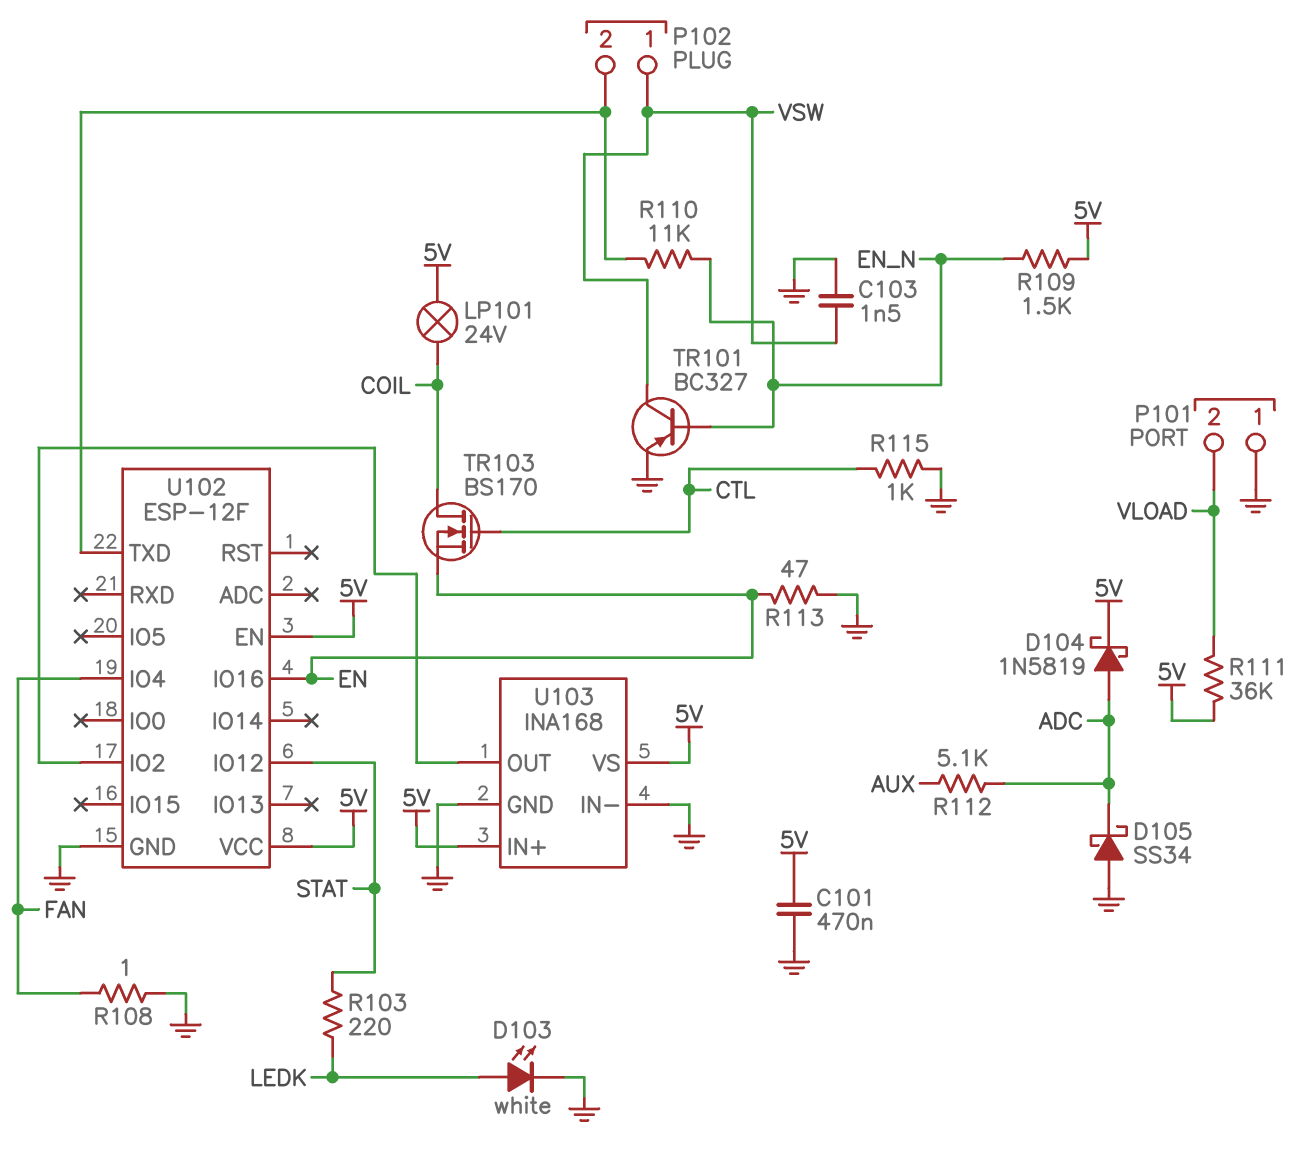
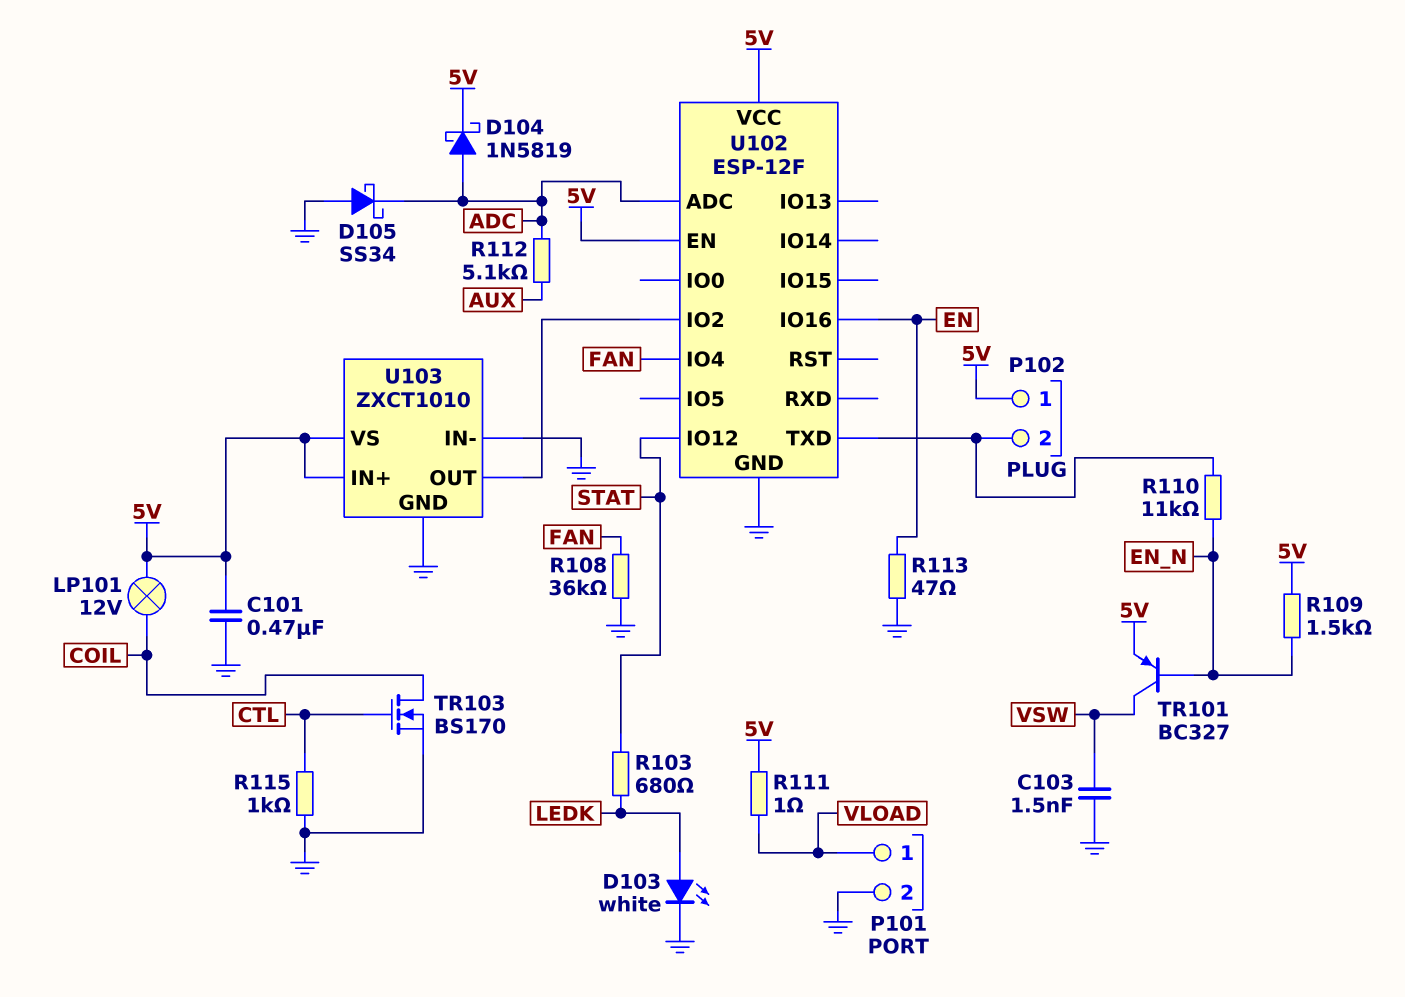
LP101: lamp 24V (5V, COIL) -> lamp 12V (5V, COIL)
P101 pin 1: GND -> VLOAD
P101 pin 2: VLOAD -> GND
P102 pin 1: VSW -> 5V
R103: 220 (LEDK, STAT) -> 680 (LEDK, STAT)
R108: 1 (FAN, GND) -> 36k (FAN, GND)
R111: 36k (5V, VLOAD) -> 1 (5V, VLOAD)
TR101: PNP BC327 (B EN_N, C VSW, E GND) -> PNP BC327 (B EN_N, C VSW, E 5V)
TR103: NMOS BS170 (G CTL, D COIL, S EN) -> NMOS BS170 (G CTL, D COIL, S GND)
U102 pin ADC: none -> ADC
U103: INA168 -> ZXCT1010

